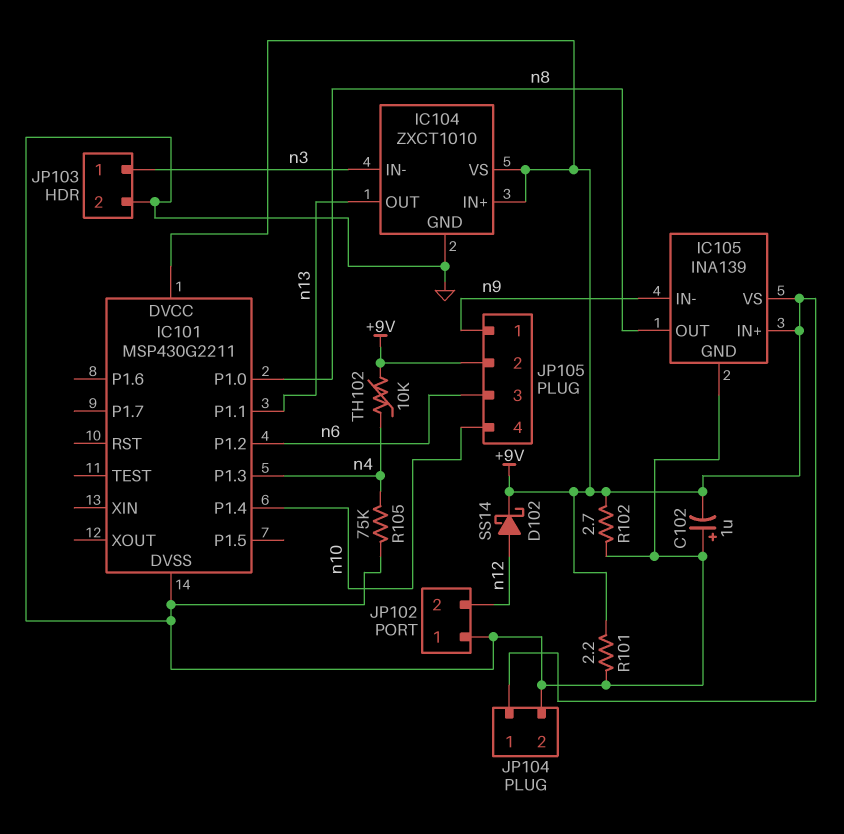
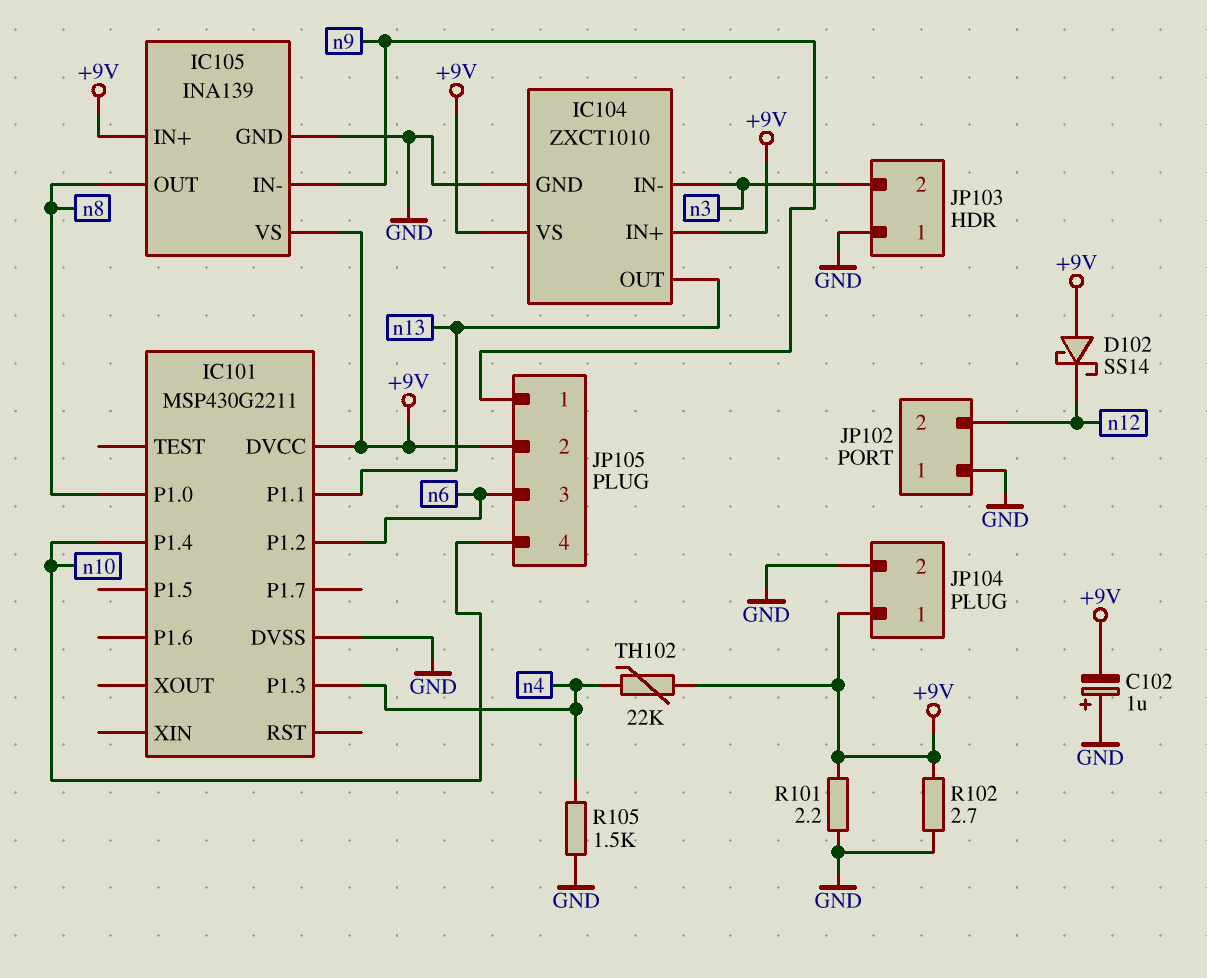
D102: schottky SS14 (A n12, K +9V) -> schottky SS14 (A +9V, K n12)
JP103 pin 1: n3 -> GND
JP103 pin 2: GND -> n3
R105: 75k (GND, n4) -> 1.5k (GND, n4)
TH102: 10k (+9V, n4) -> 22k (+9V, n4)

